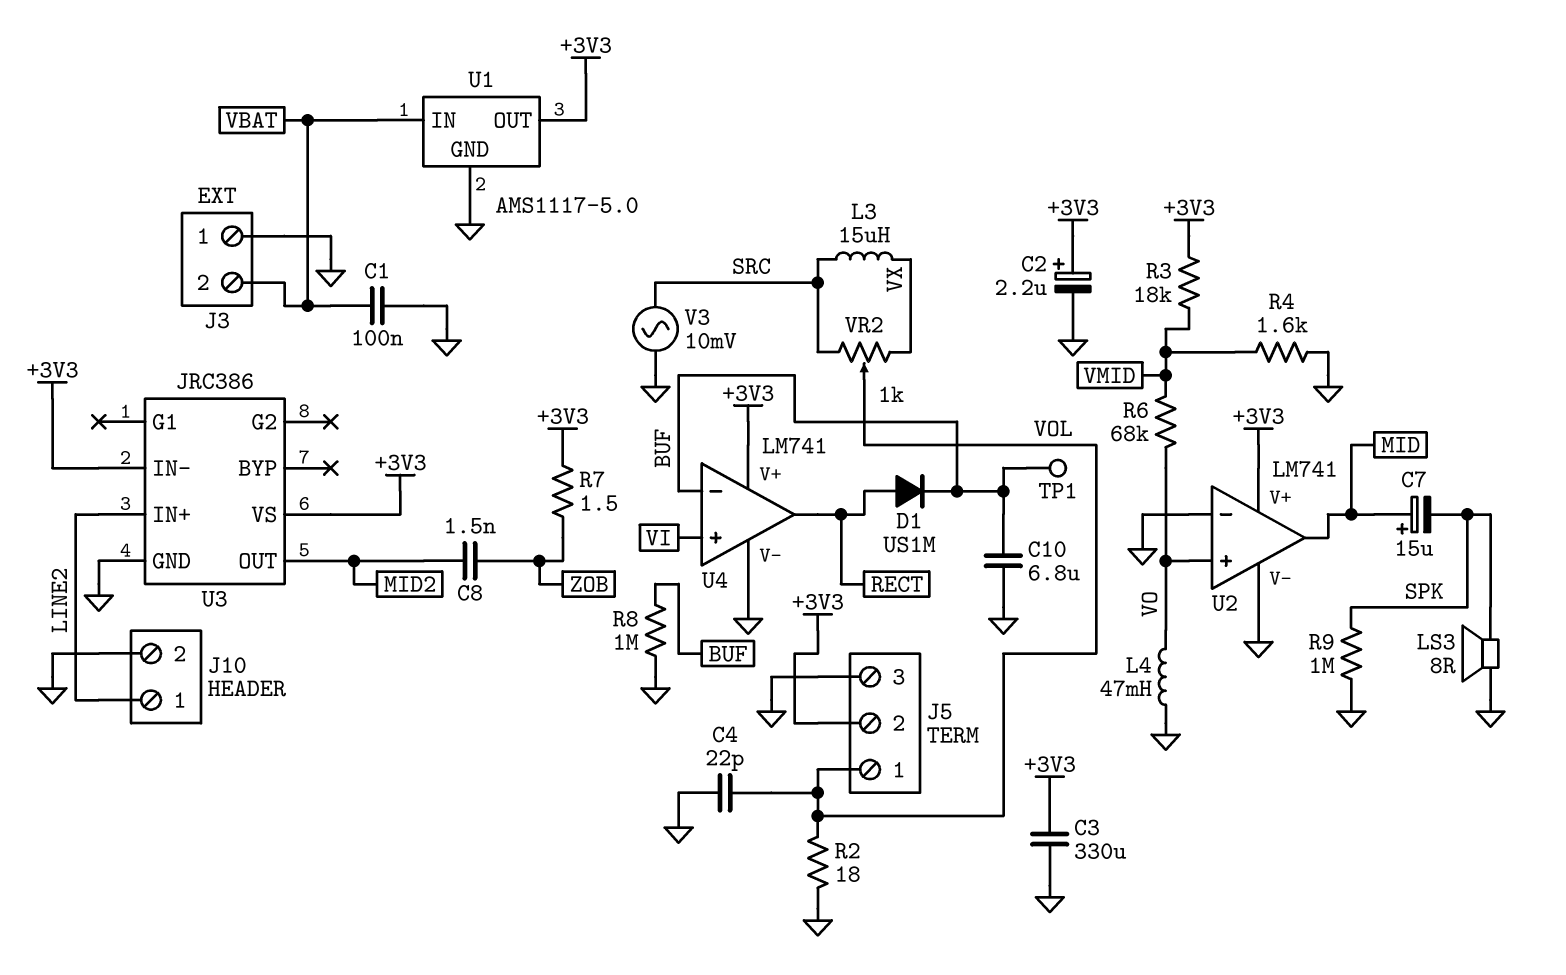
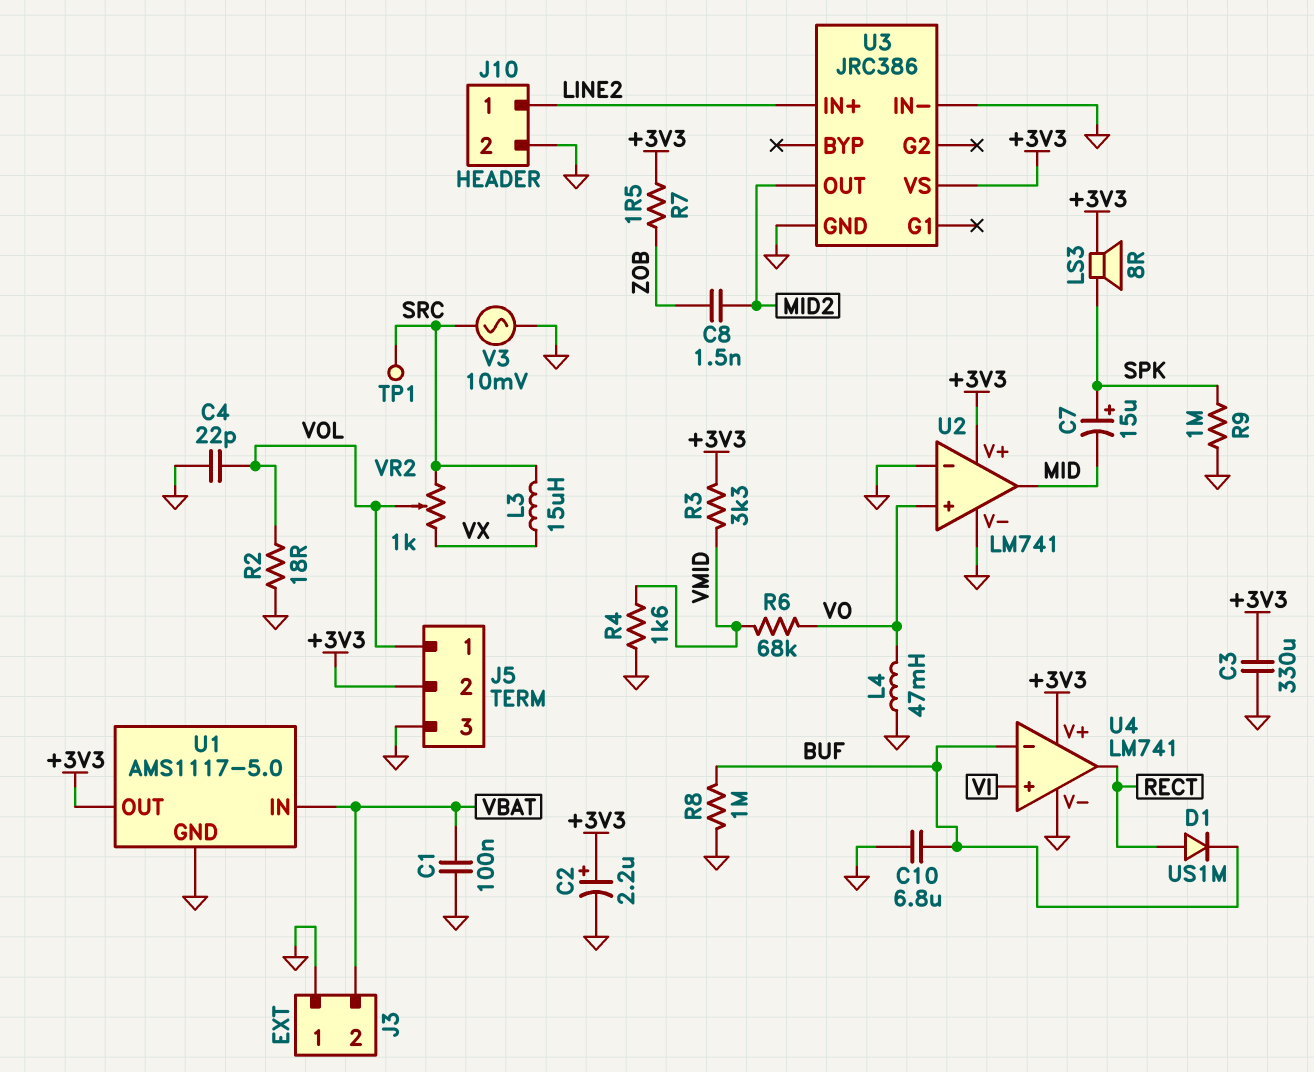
C7: 15uF (plus MID, minus SPK) -> 15uF (plus SPK, minus MID)
LS3: speaker 8R (GND, SPK) -> speaker 8R (+3V3, SPK)
R3: 18k (+3V3, VMID) -> 3.3k (+3V3, VMID)
TP1: test point (BUF) -> test point (SRC)
U3 pin IN-: +3V3 -> GND

